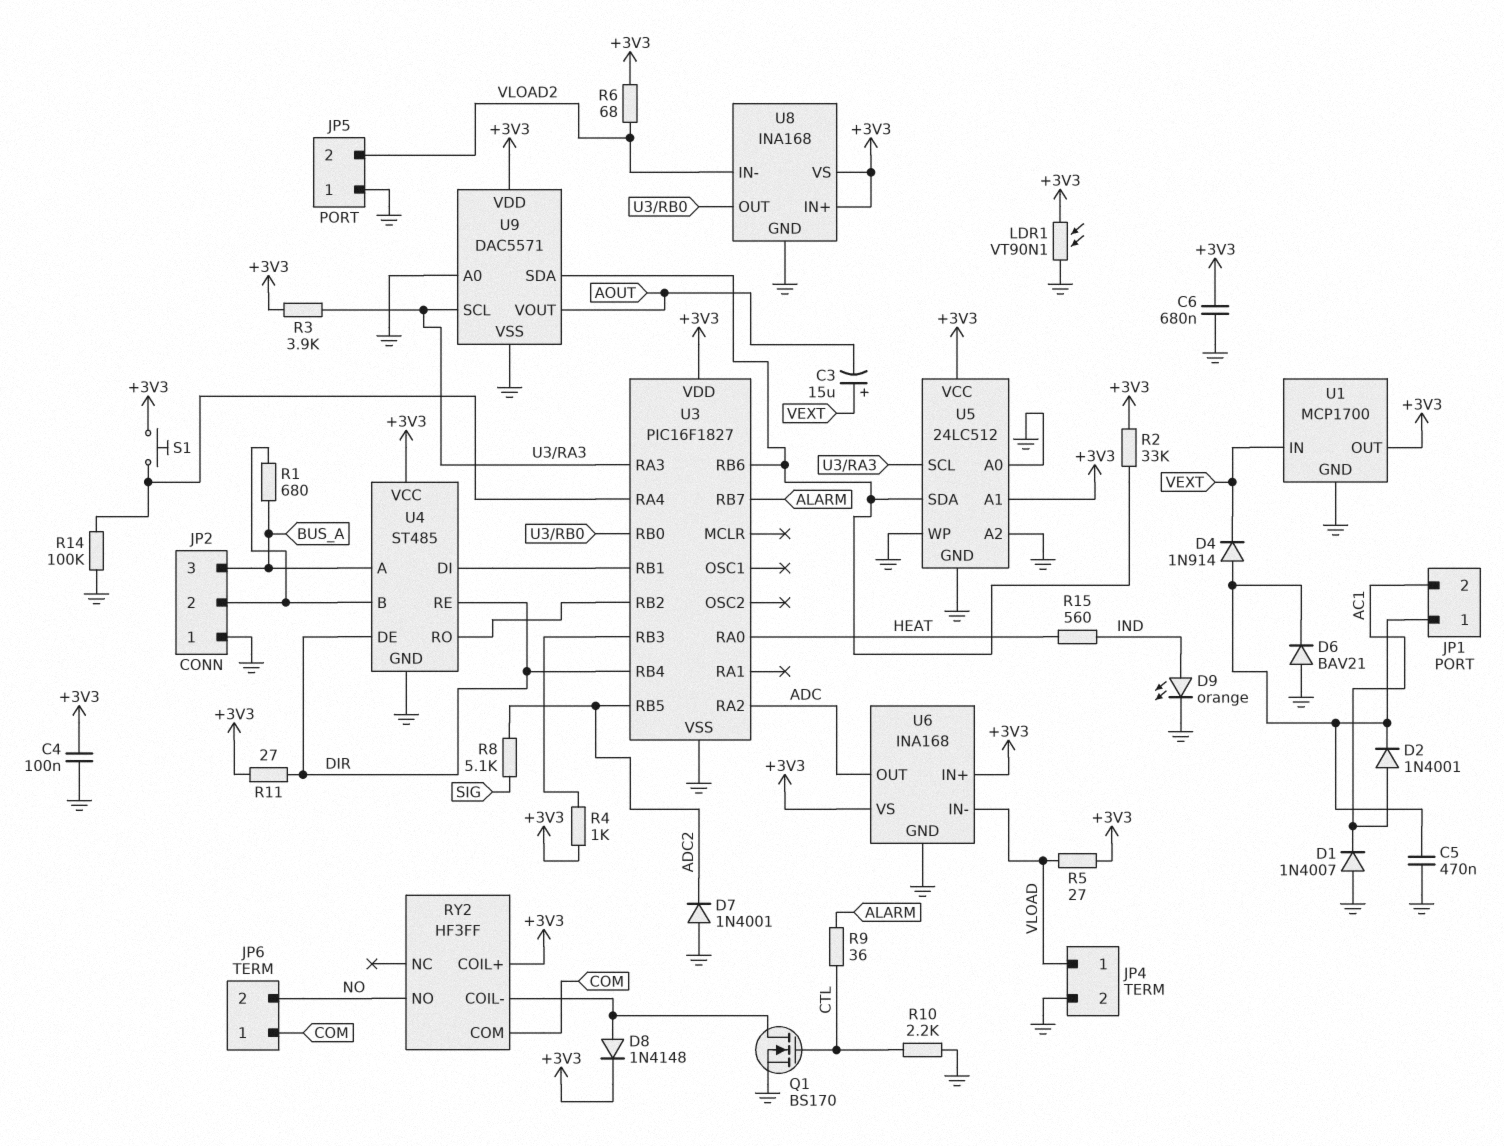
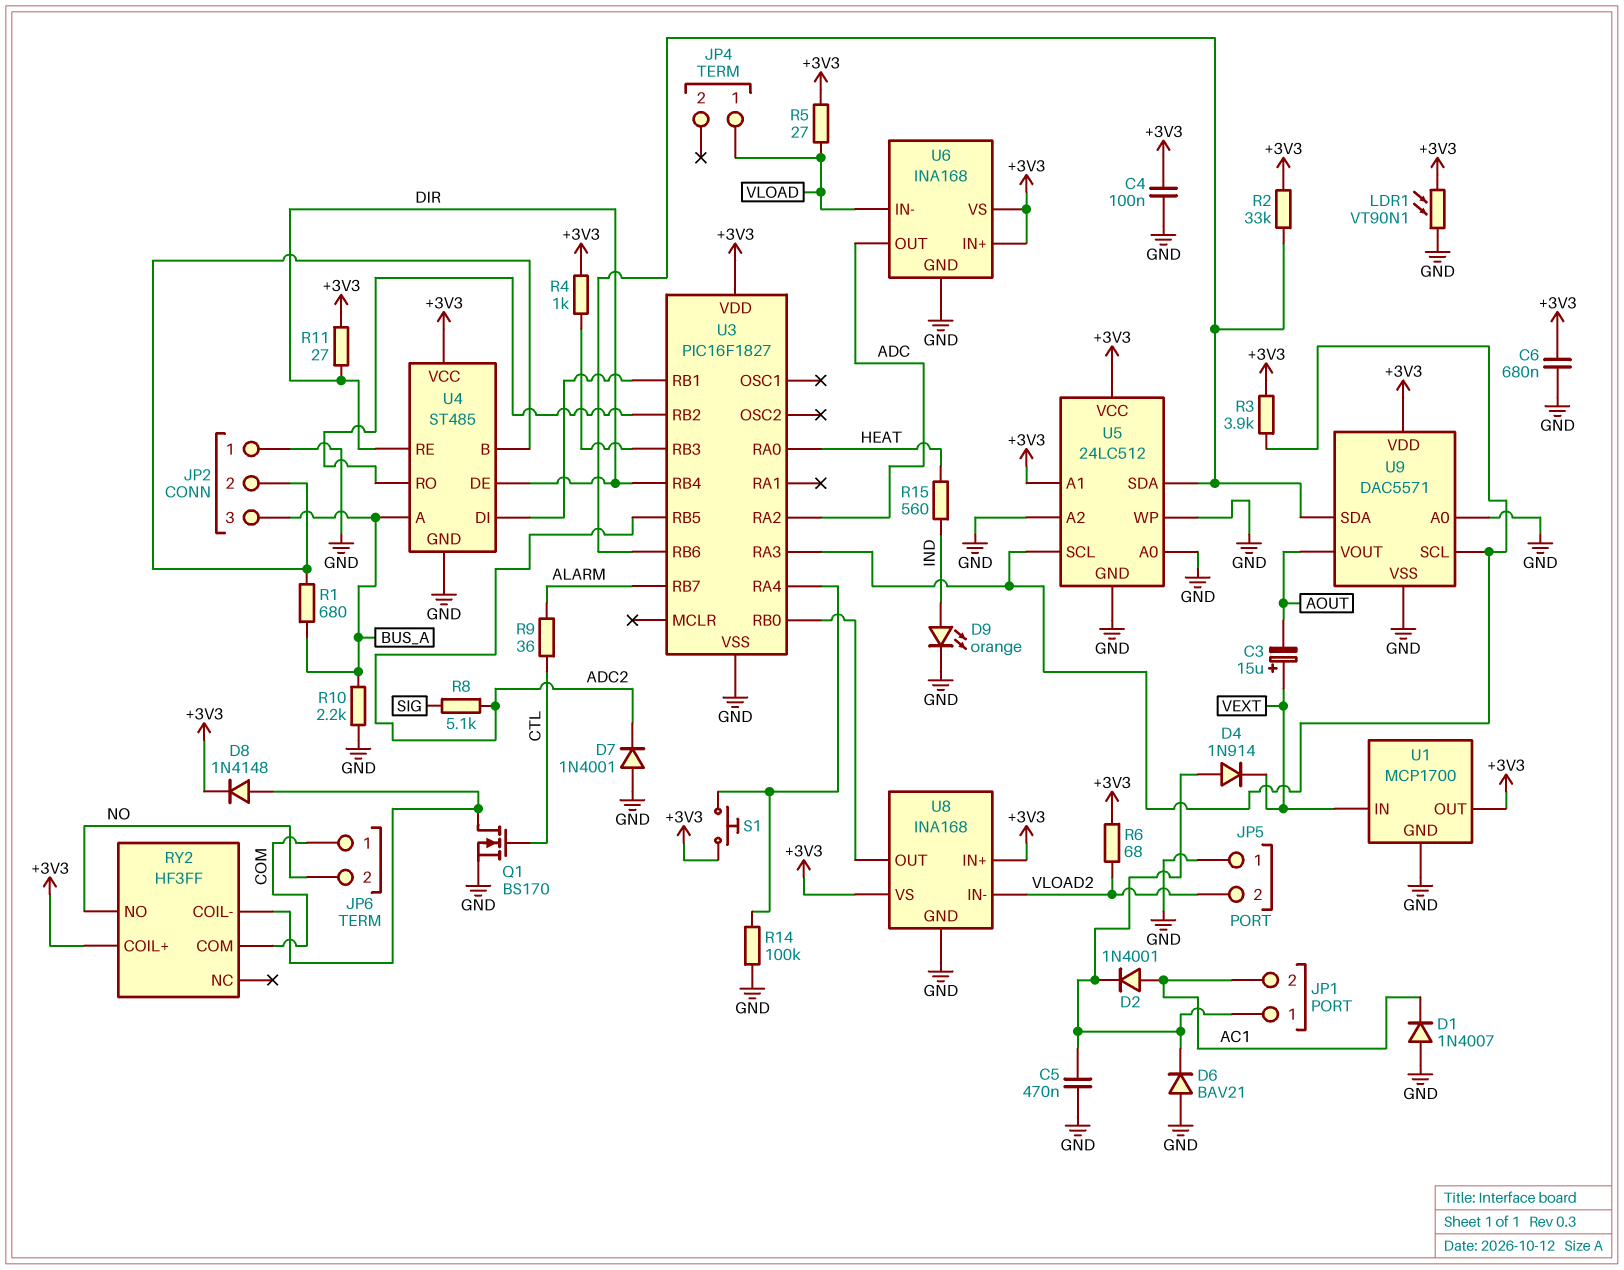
JP4 pin 2: GND -> none
R10: 2.2k (CTL, GND) -> 2.2k (BUS_A, GND)

